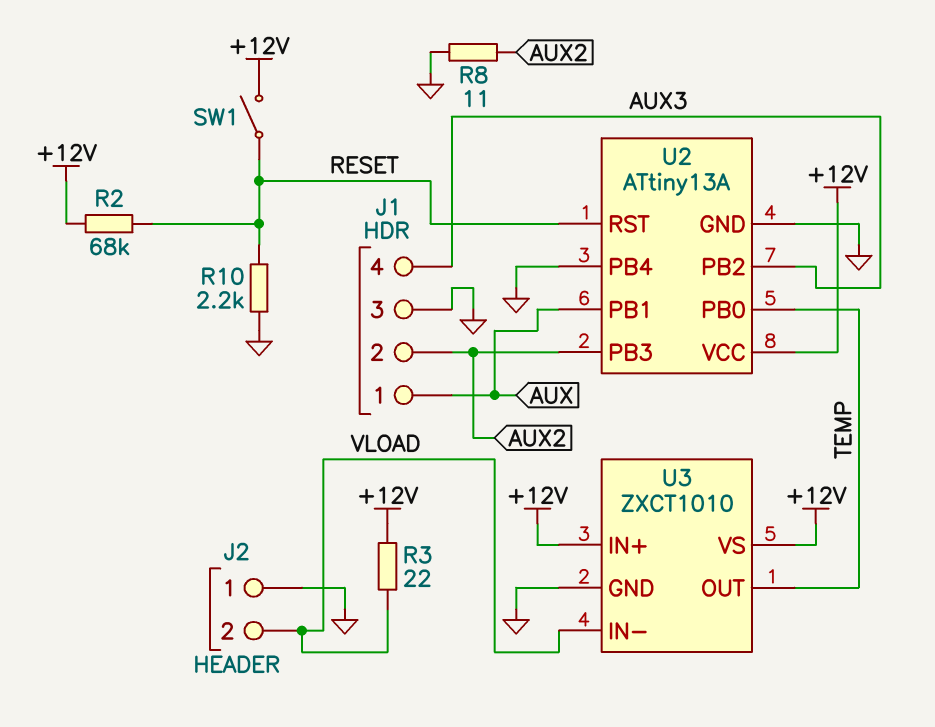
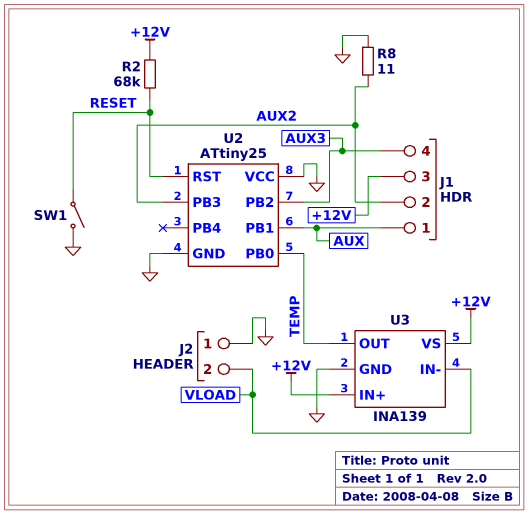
J1 pin 3: GND -> +12V
R3: 22 (+12V, VLOAD) -> none
R10: 2.2k (GND, RESET) -> none
SW1: switch (+12V, RESET) -> switch (GND, RESET)
U2: ATtiny13A -> ATtiny25
U2 pin PB4: GND -> none
U2 pin VCC: +12V -> GND
U3: ZXCT1010 -> INA139

